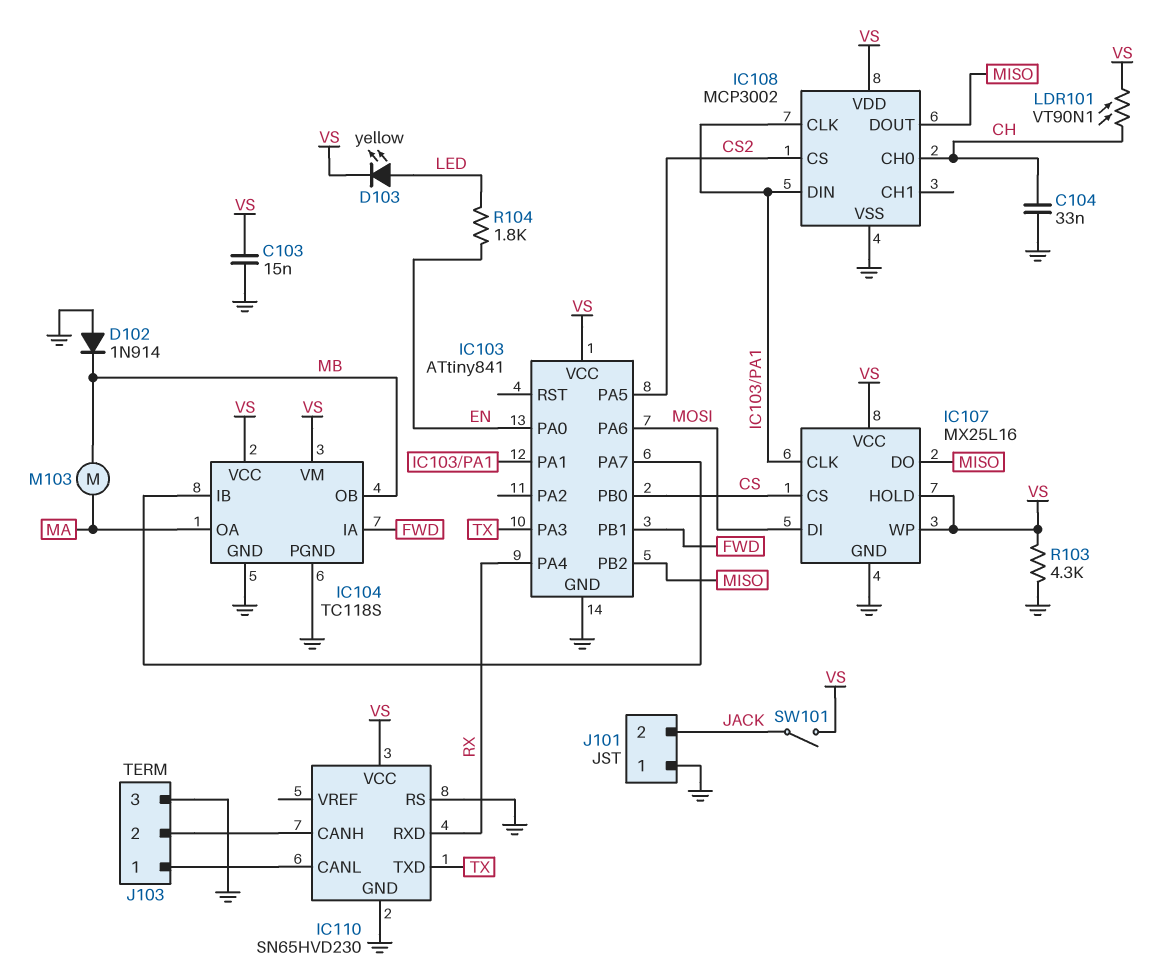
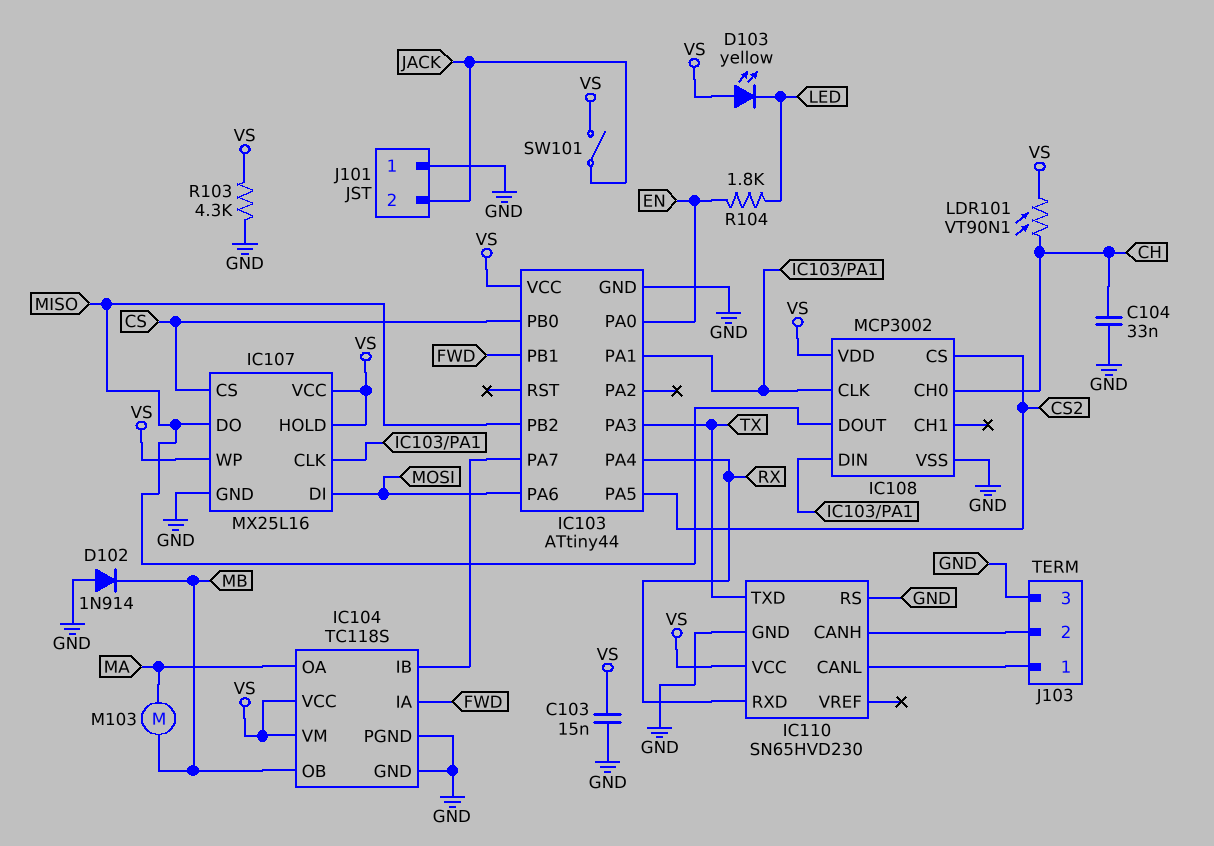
D103: LED yellow (A LED, K VS) -> LED yellow (A VS, K LED)
IC103: ATtiny841 -> ATtiny44

